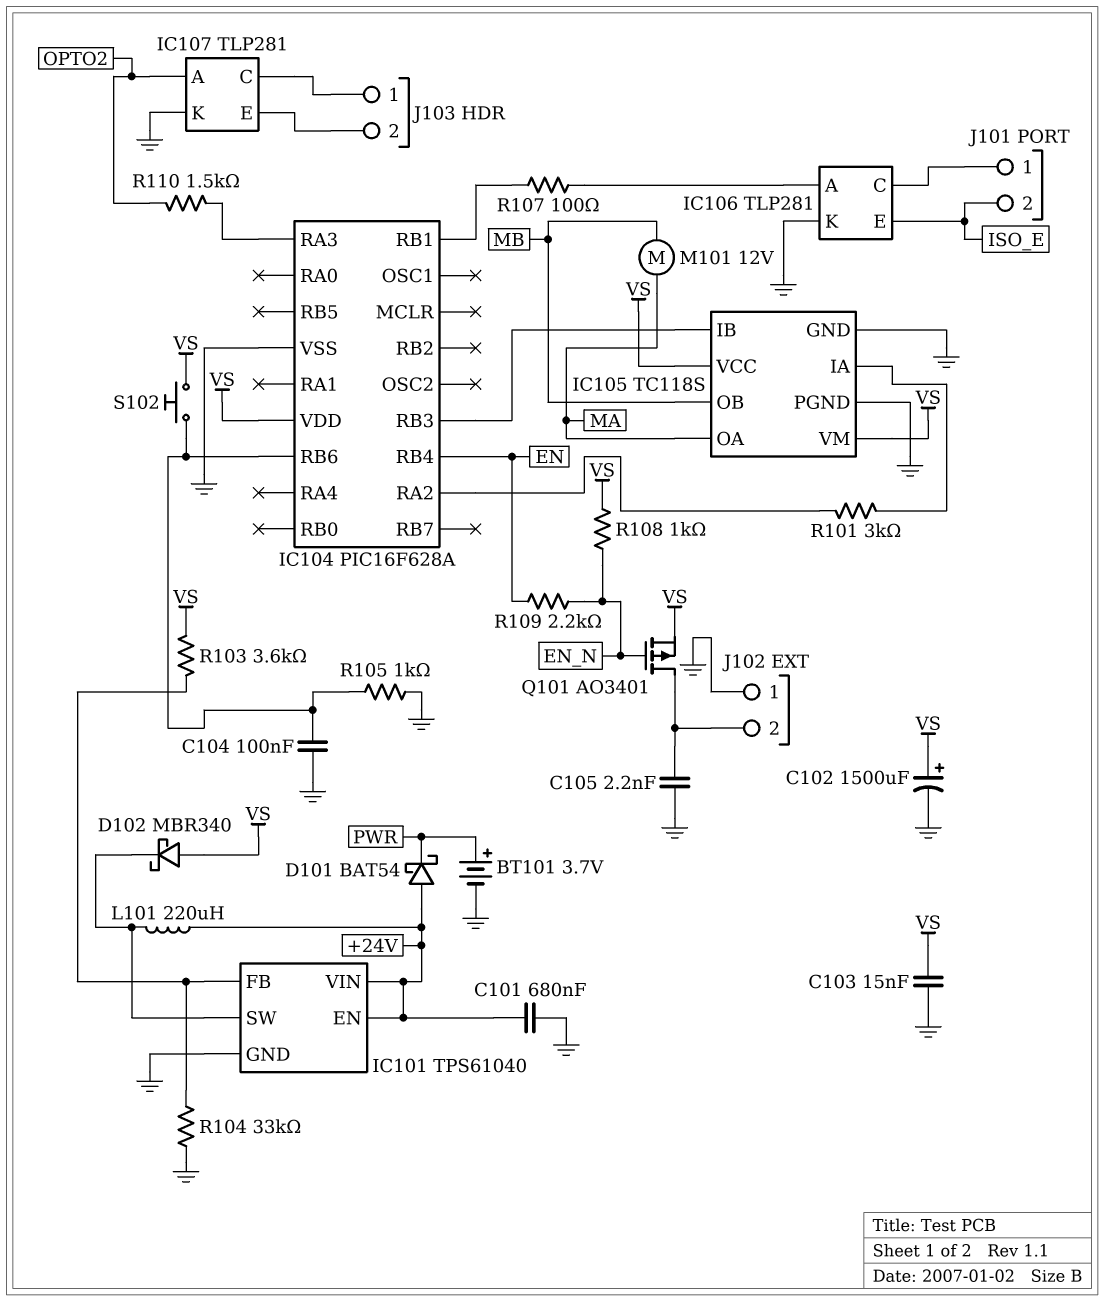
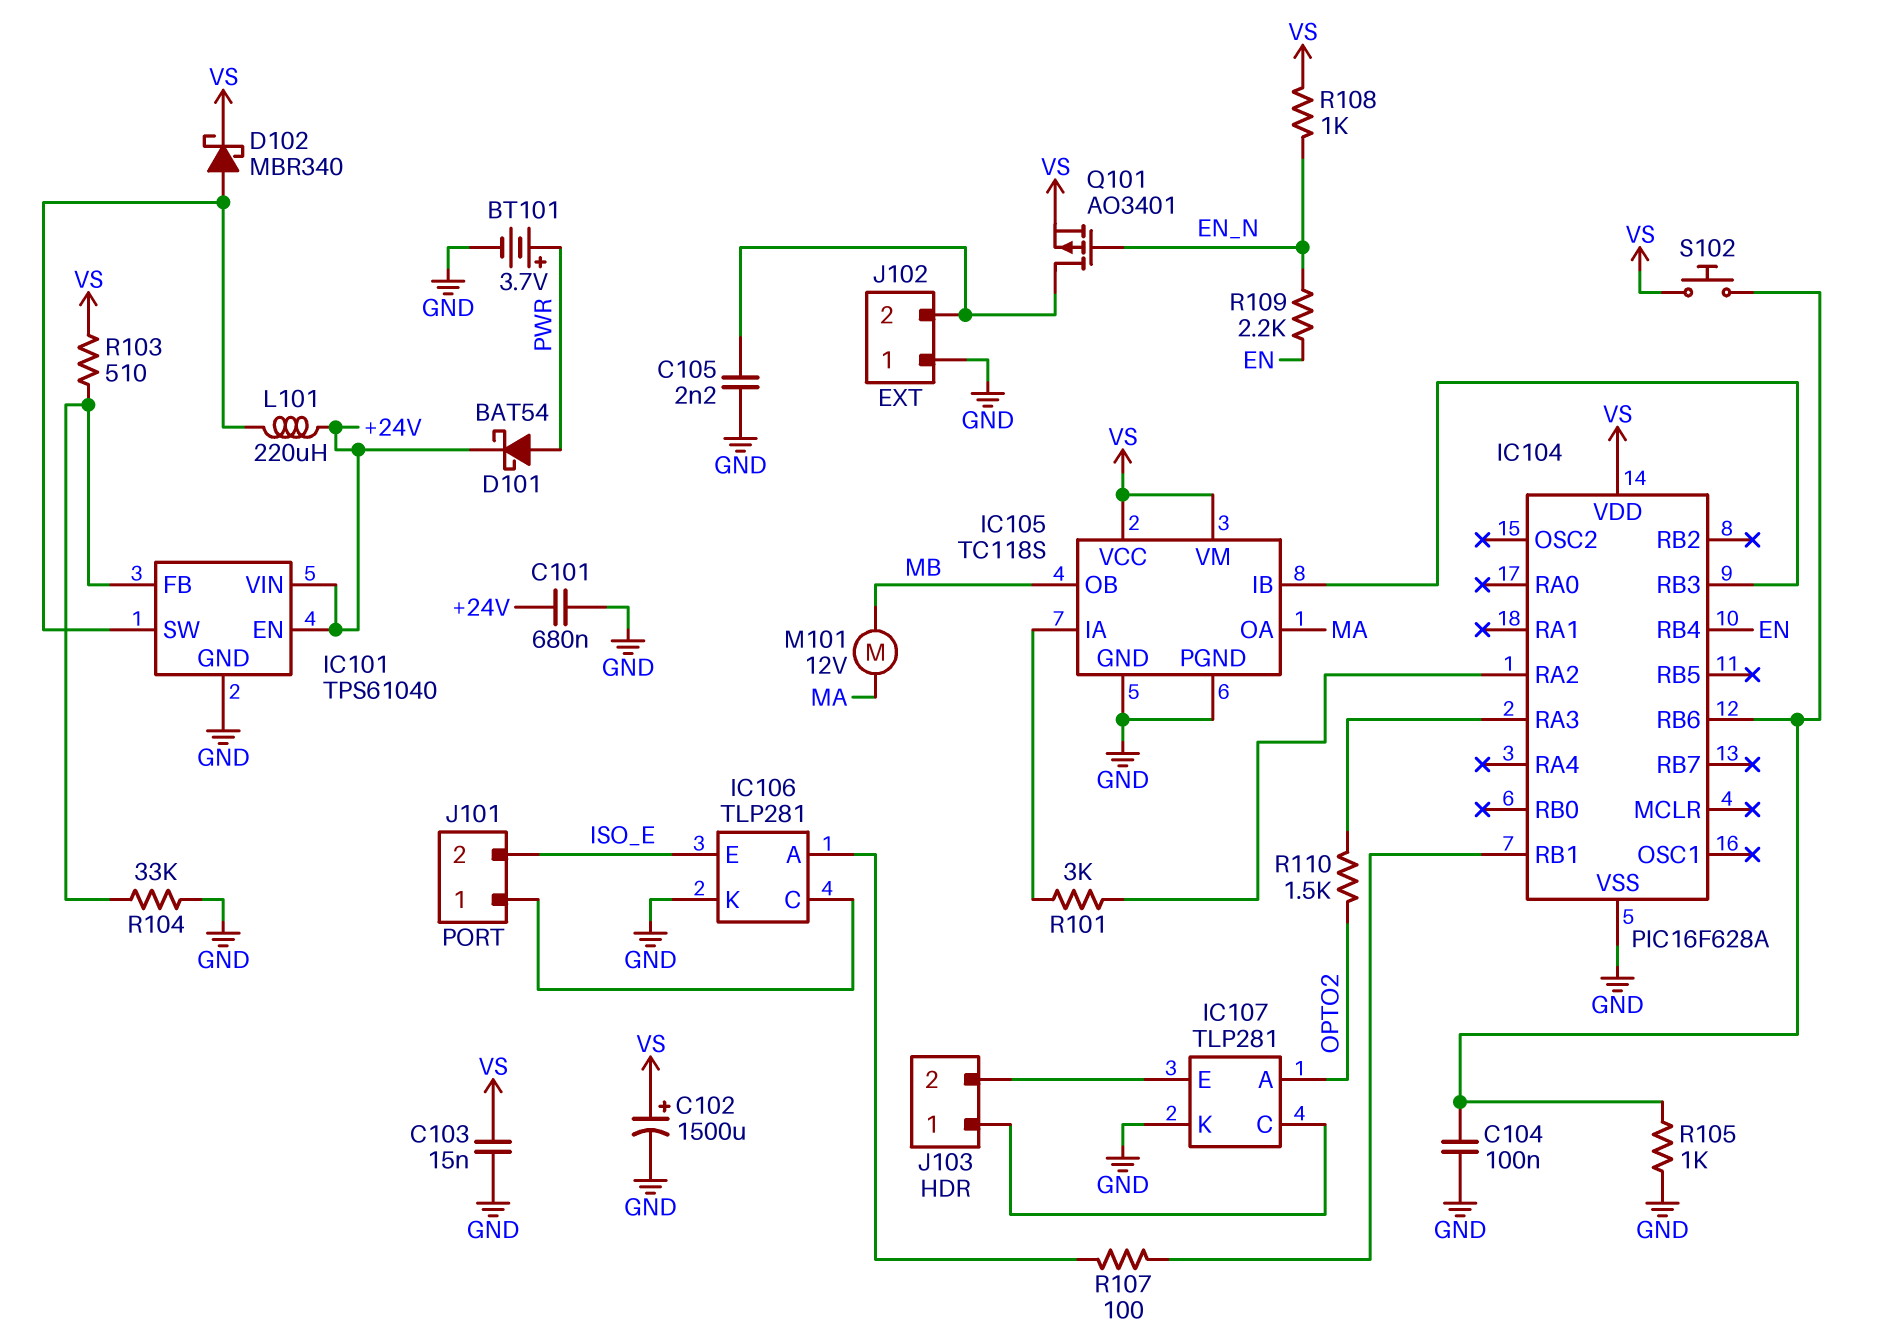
D101: schottky BAT54 (A +24V, K PWR) -> schottky BAT54 (A PWR, K +24V)
D102: schottky MBR340 (A VS, K IC101/SW) -> schottky MBR340 (A IC101/SW, K VS)
R103: 3.6k (IC101/FB, VS) -> 510 (IC101/FB, VS)

